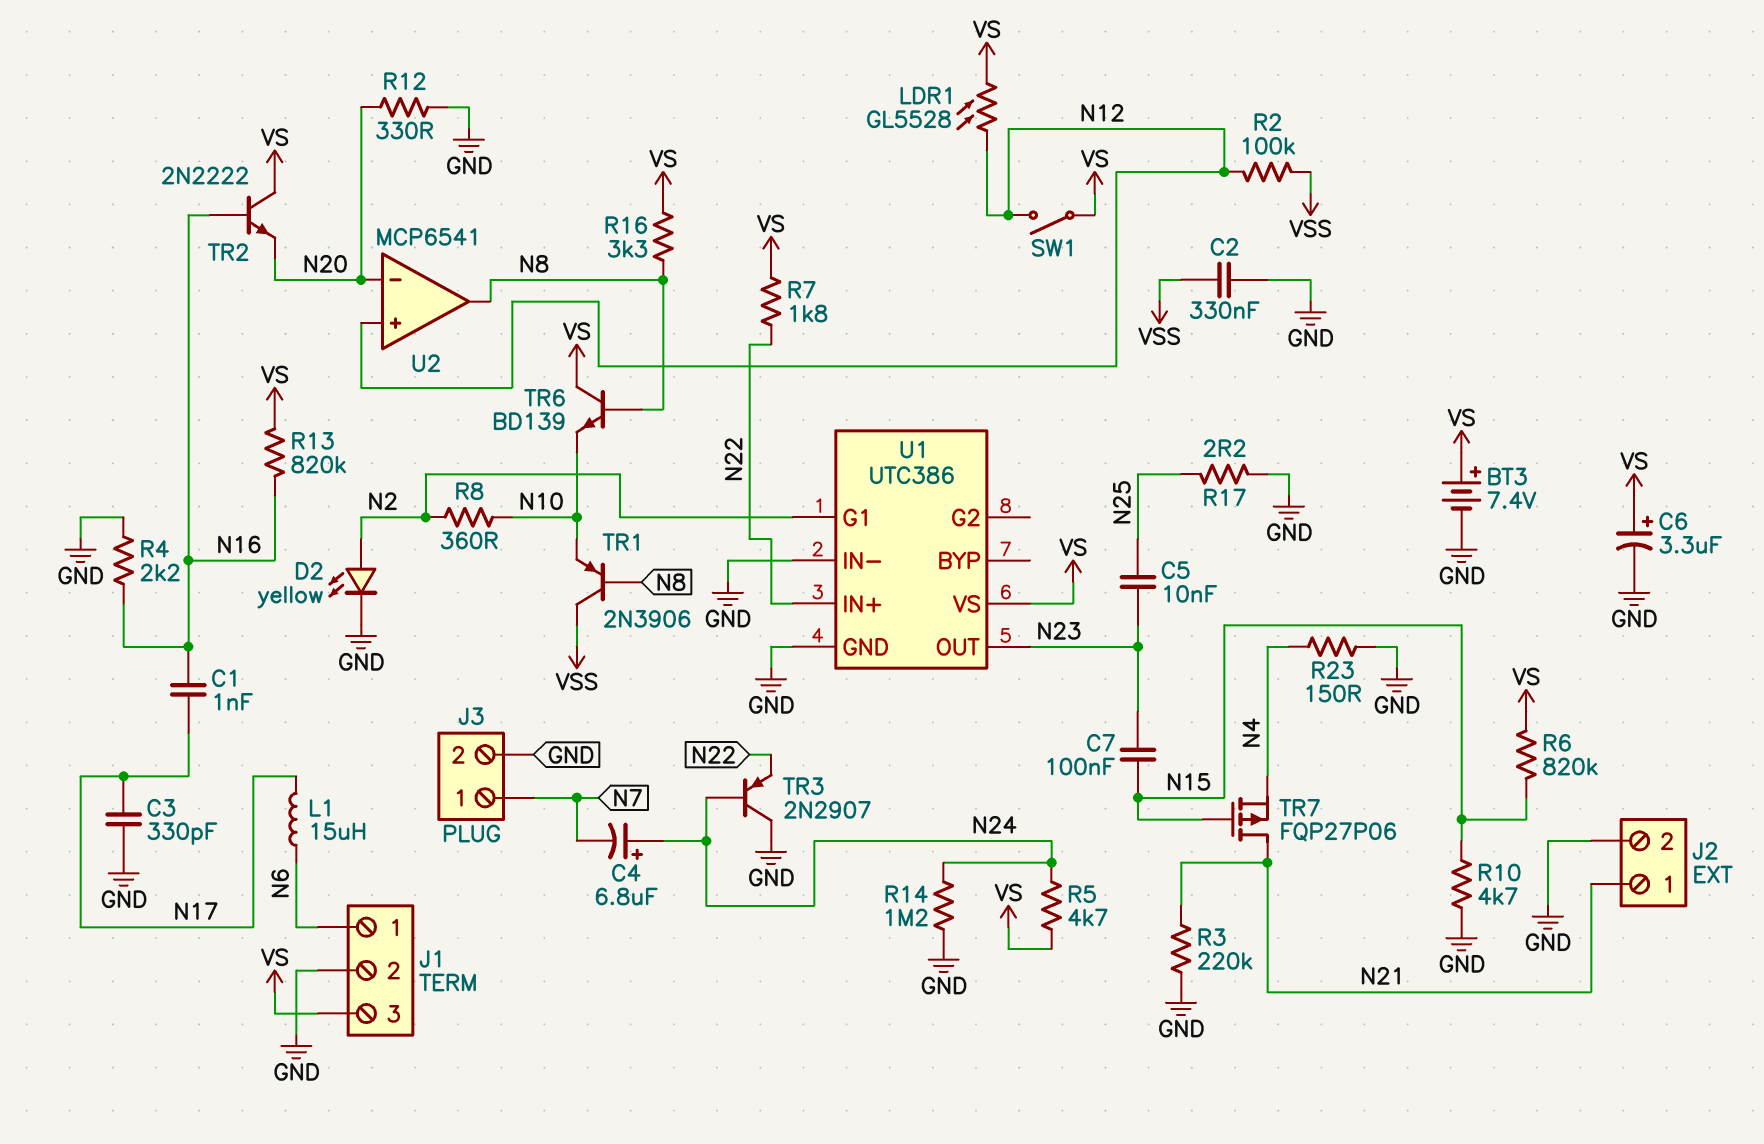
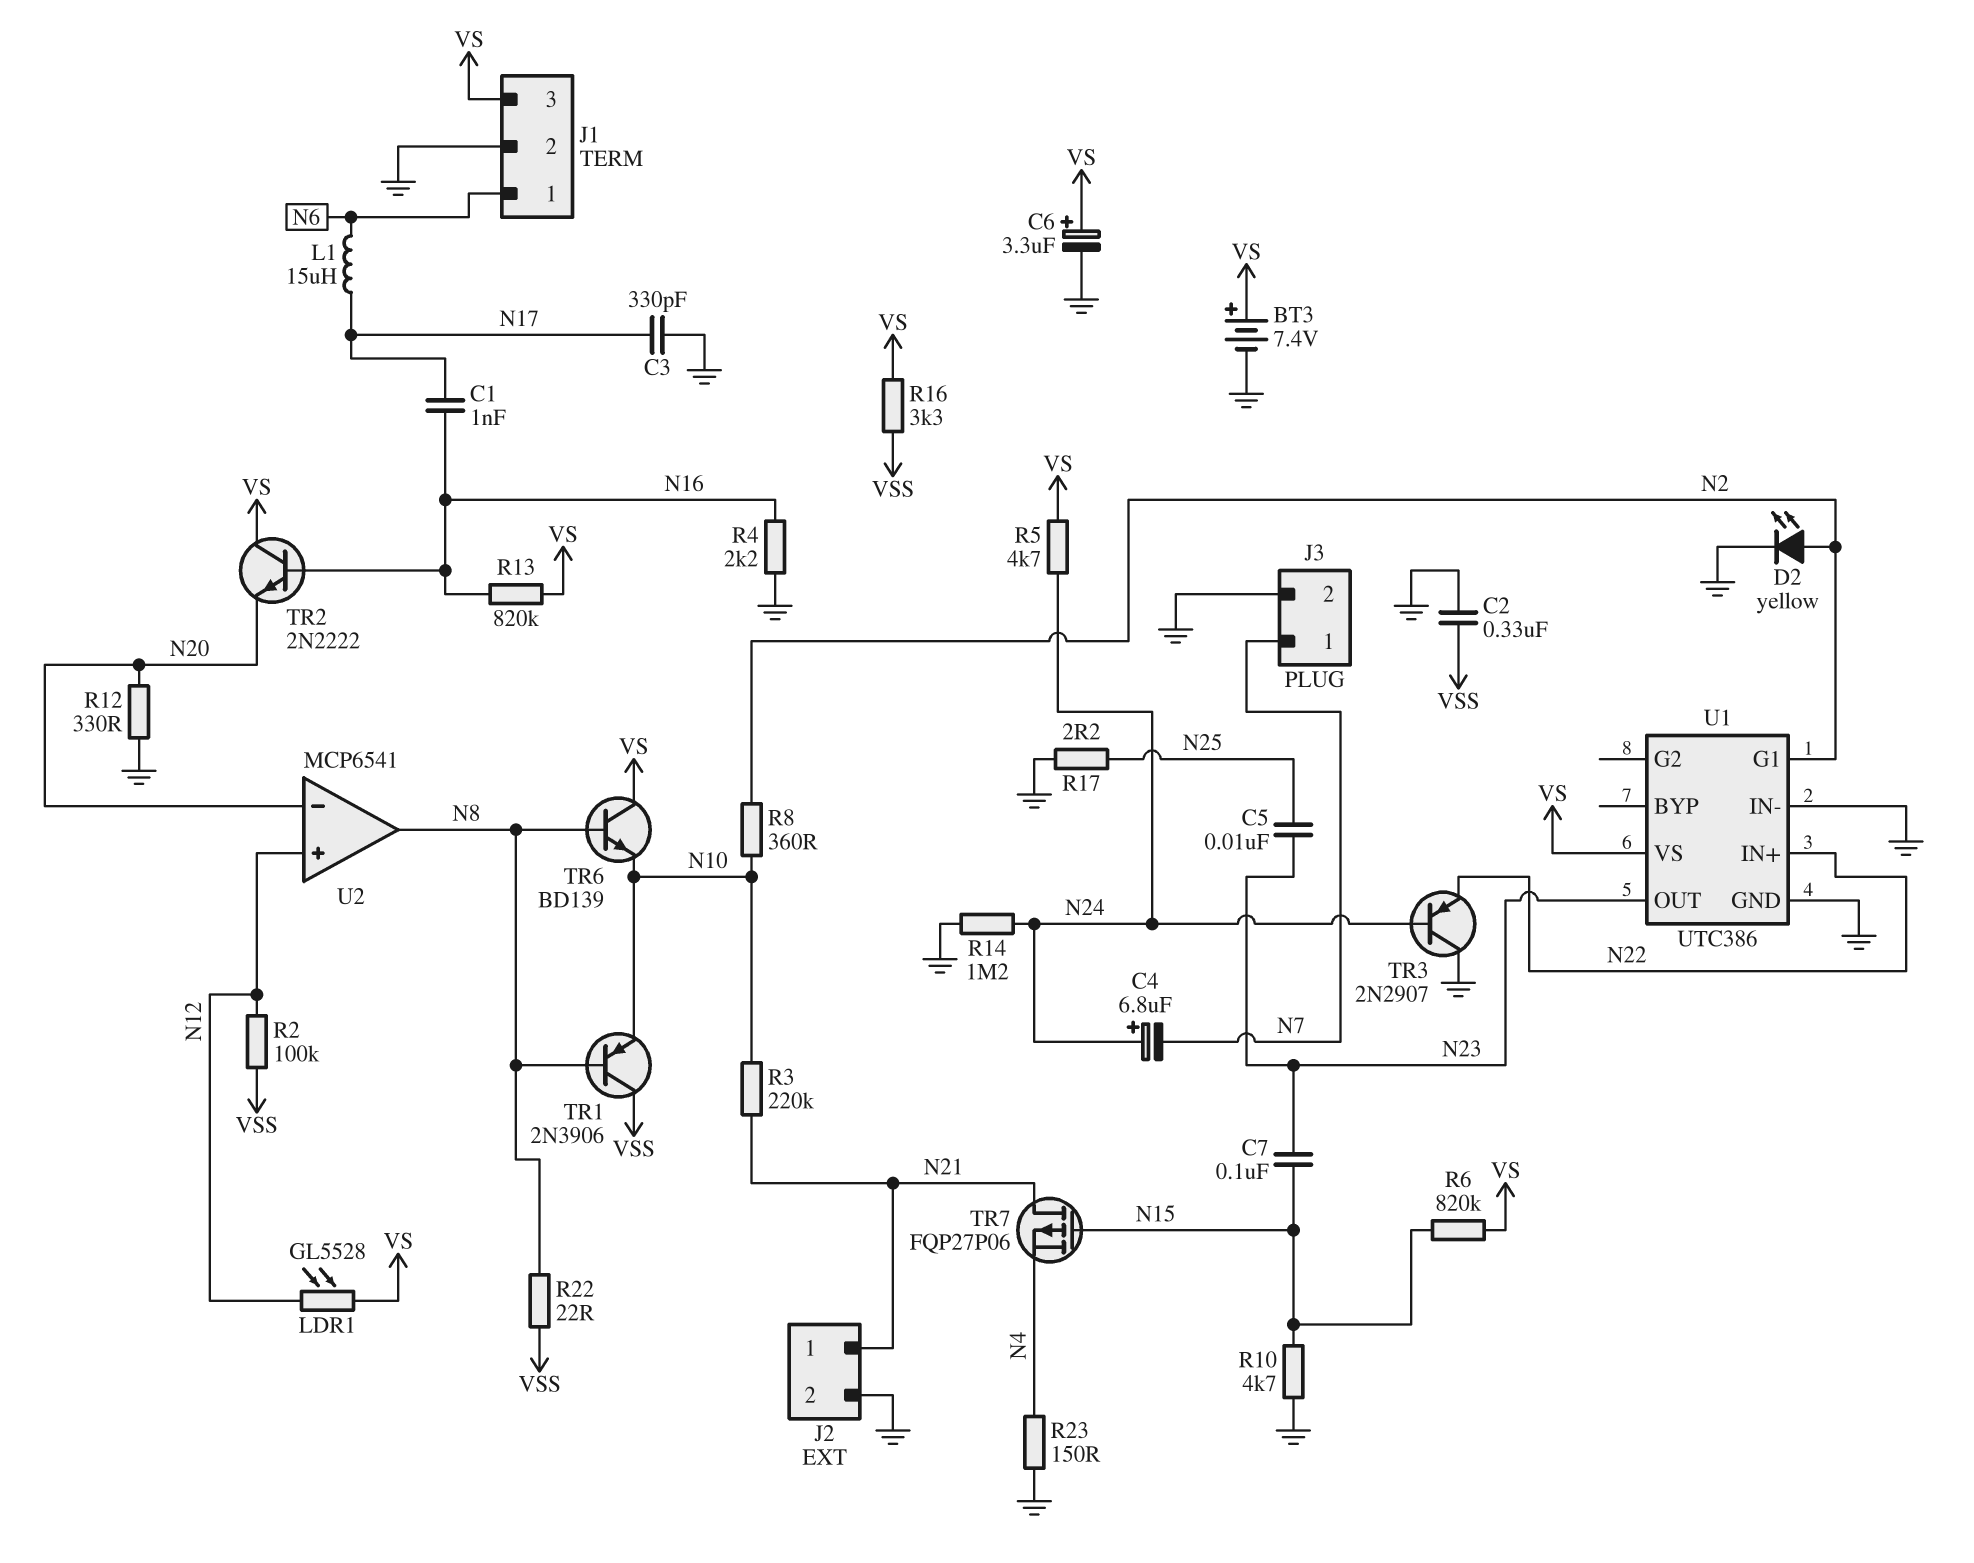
R3: 220k (GND, N21) -> 220k (N10, N21)
R7: 1.8k (N22, VS) -> none
R16: 3.3k (N8, VS) -> 3.3k (VS, VSS)
R22: none -> 22 (N8, VSS)
SW1: switch (N12, VS) -> none

